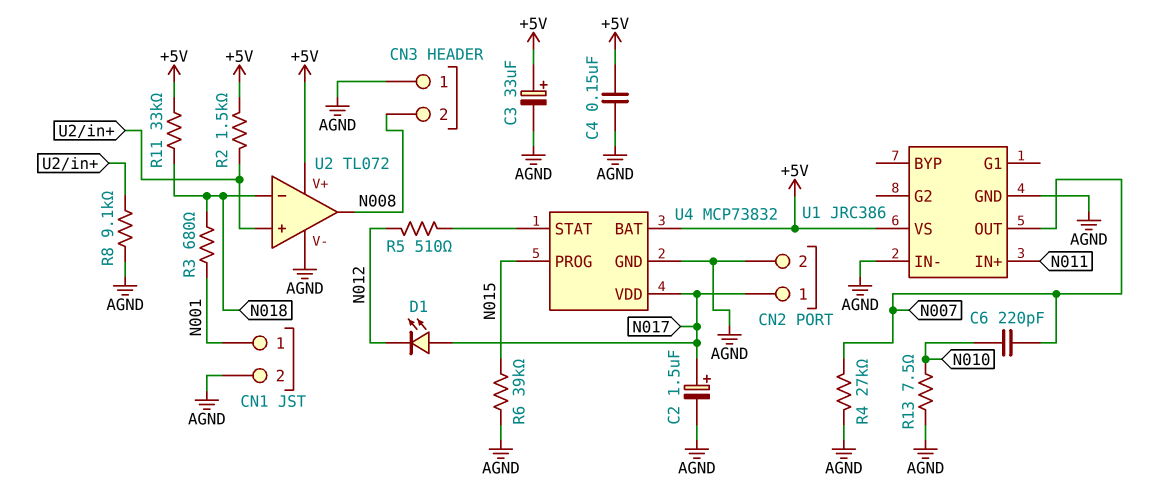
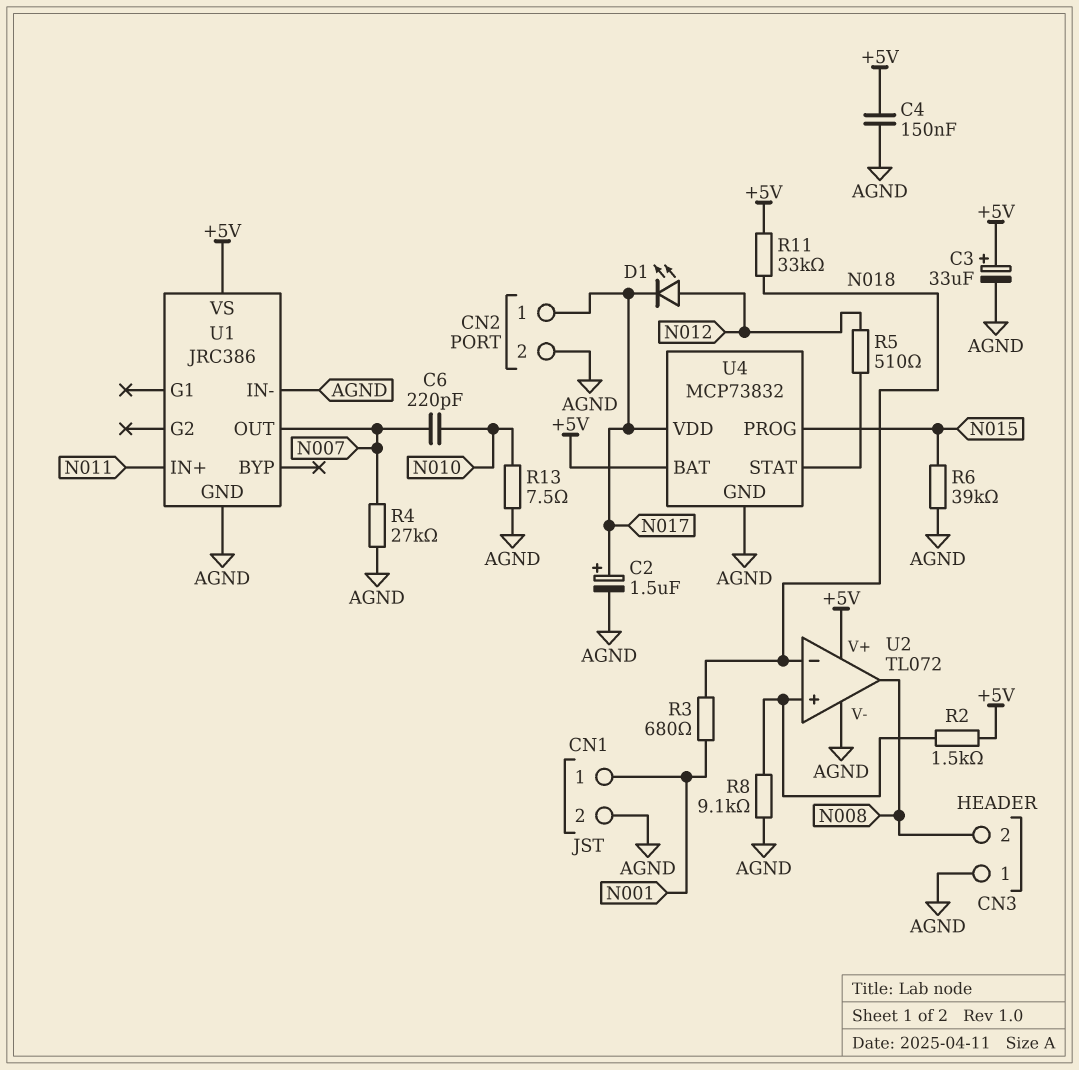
D1: LED (A N017, K N012) -> LED (A N012, K N017)

